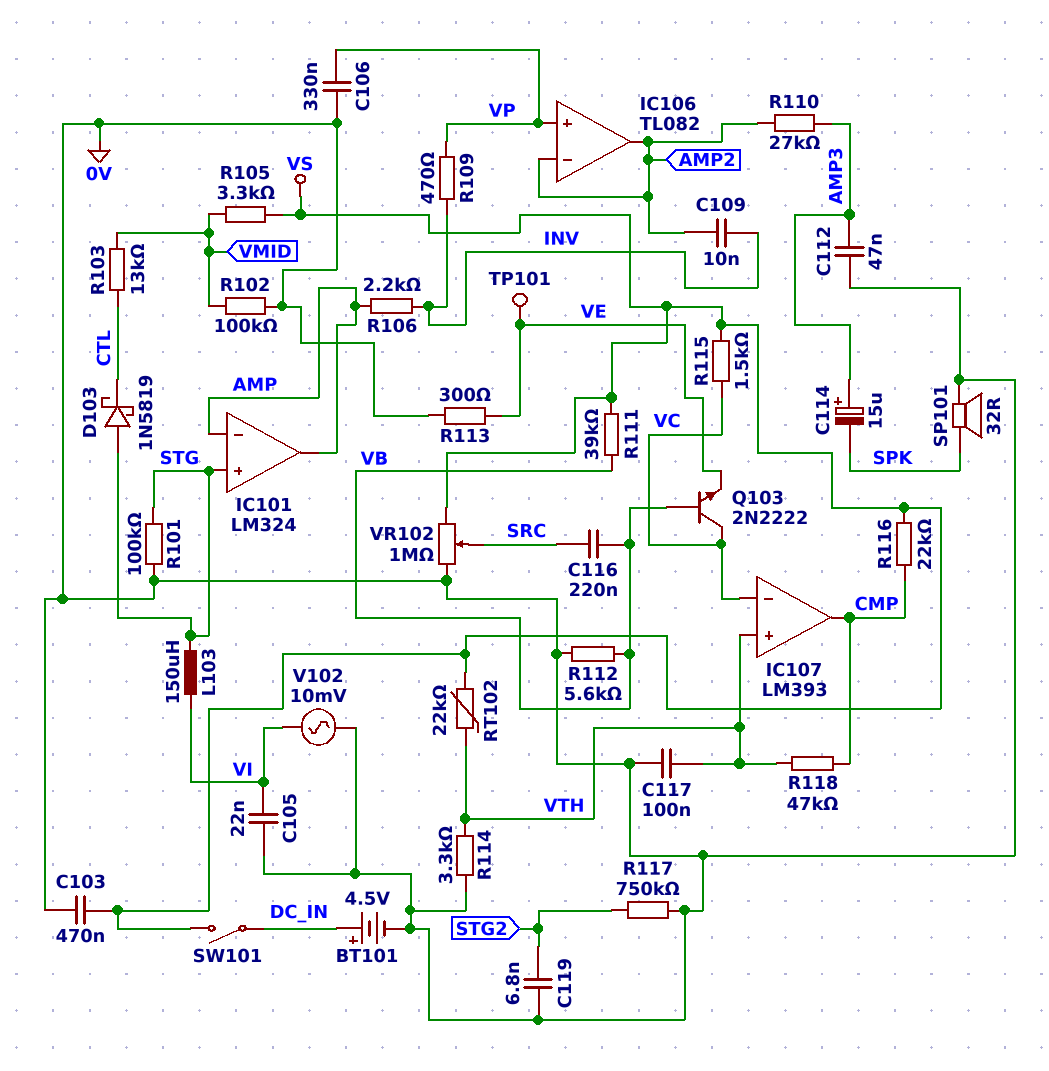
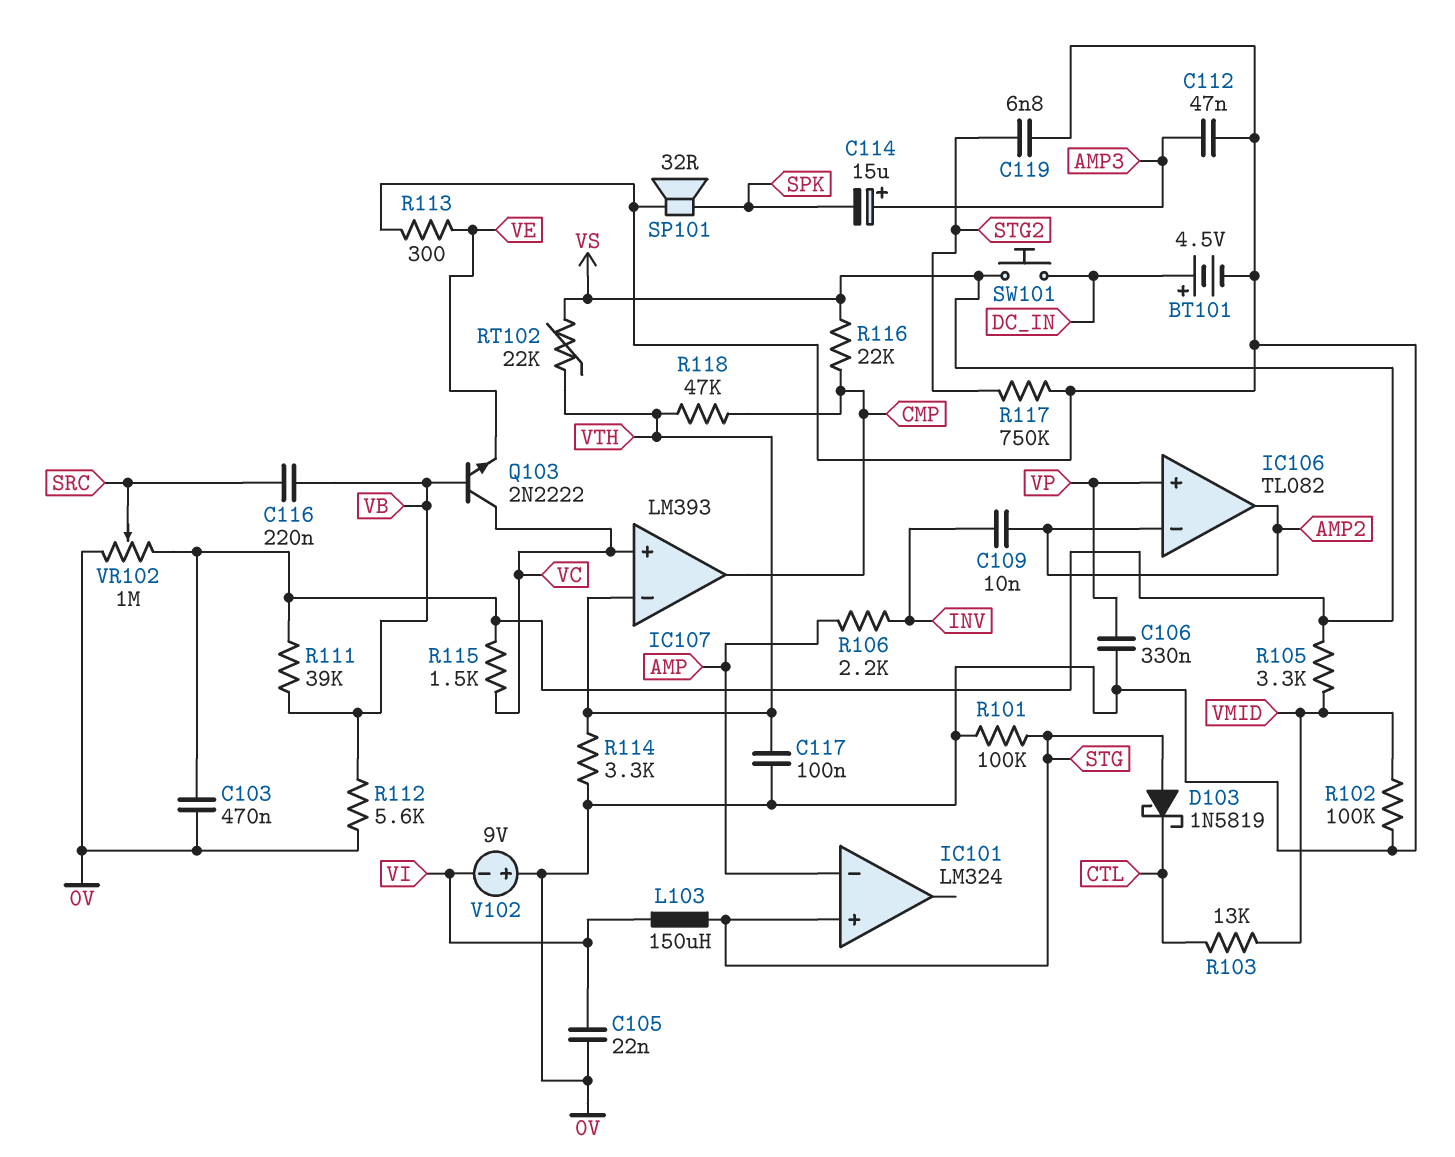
IC101 pin out: AMP -> none
IC107 pin in+: VTH -> VC
IC107 pin in-: VC -> VTH
R109: 470 (INV, VP) -> none
R110: 27k (AMP2, AMP3) -> none
SW101: switch (DC_IN, VS) -> button (DC_IN, VS)
TP101: test point (VE) -> none
V102: AC 10mV (0V, VI) -> 9V (plus 0V, minus VI)

